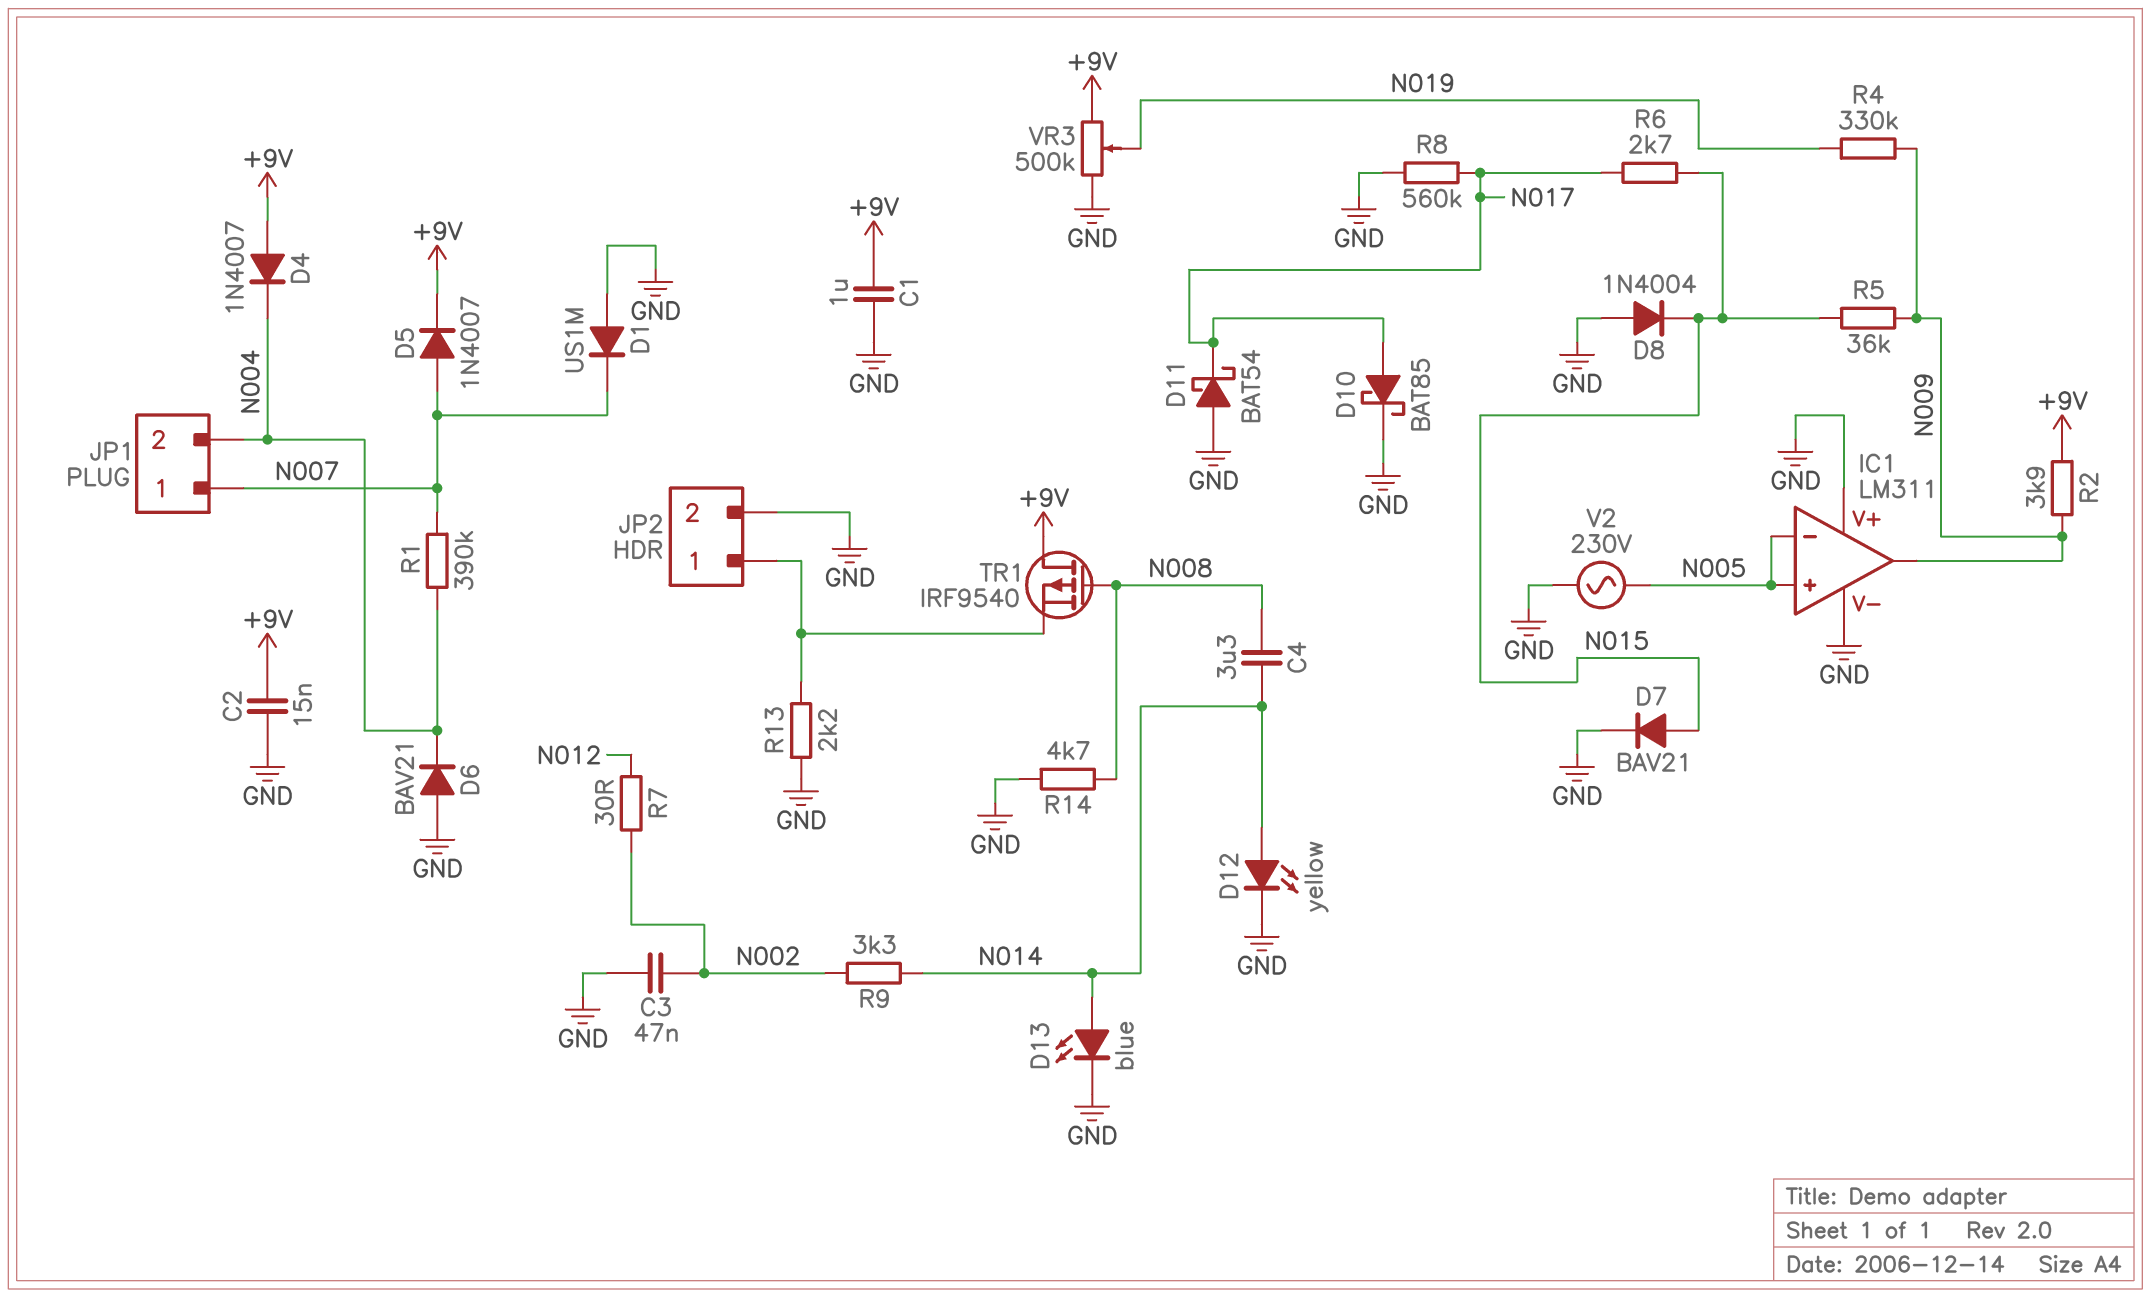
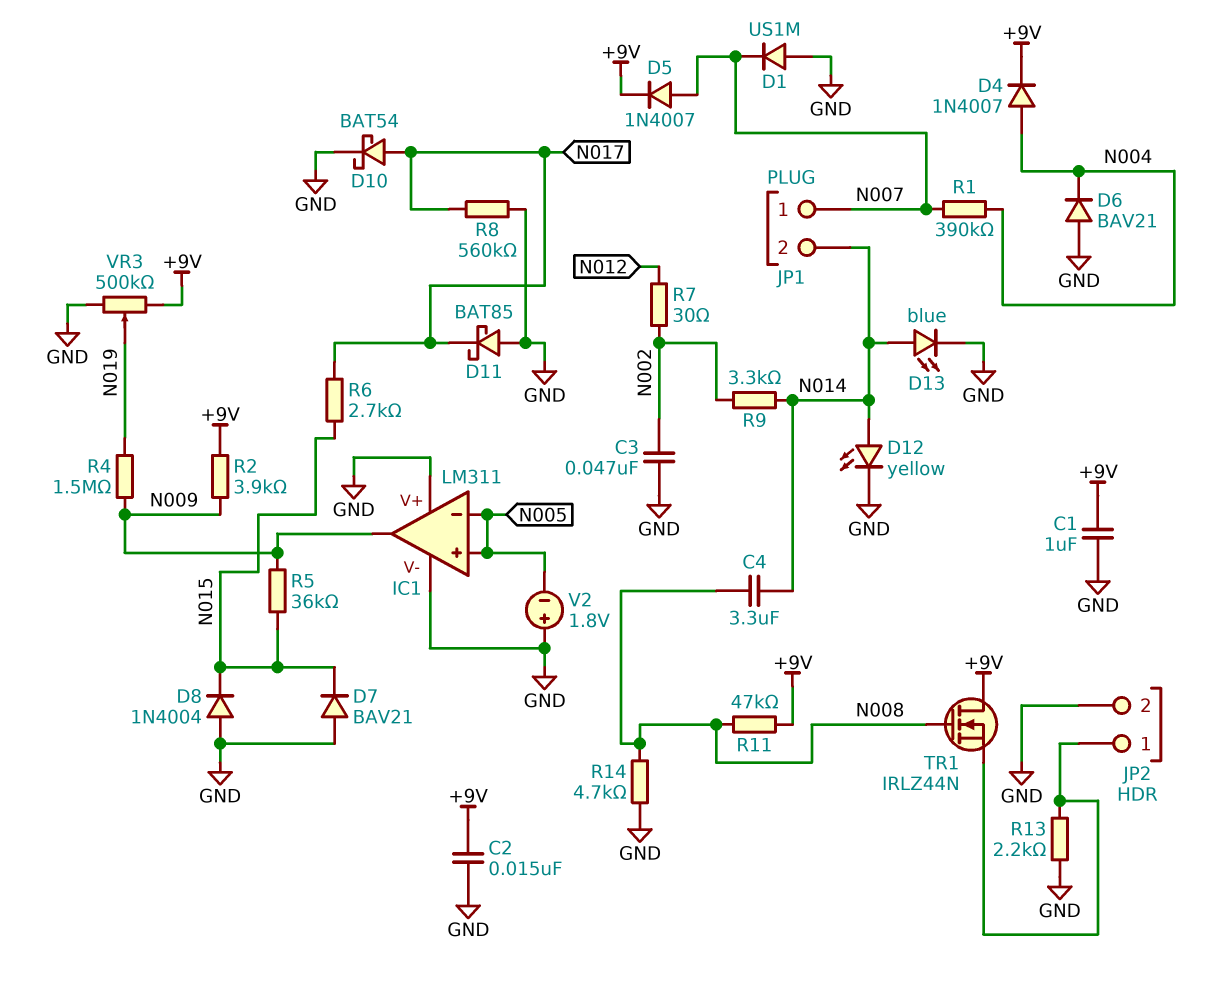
D4: diode 1N4007 (A +9V, K N004) -> diode 1N4007 (A N004, K +9V)
D7: diode BAV21 (A N015, K GND) -> diode BAV21 (A GND, K N015)
D10: schottky BAT85 (A N017, K GND) -> schottky BAT54 (A N017, K GND)
D11: schottky BAT54 (A GND, K N017) -> schottky BAT85 (A GND, K N017)
JP1 pin 2: N004 -> N014
R4: 330k (N009, N019) -> 1.5M (N009, N019)
R11: none -> 47k (+9V, N008)
TR1: PMOS IRF9540 (G N008, D +9V, S JP2/1) -> NMOS IRLZ44N (G N008, D +9V, S JP2/1)
V2: AC 230V (GND, N005) -> 1.8V (plus GND, minus N005)

